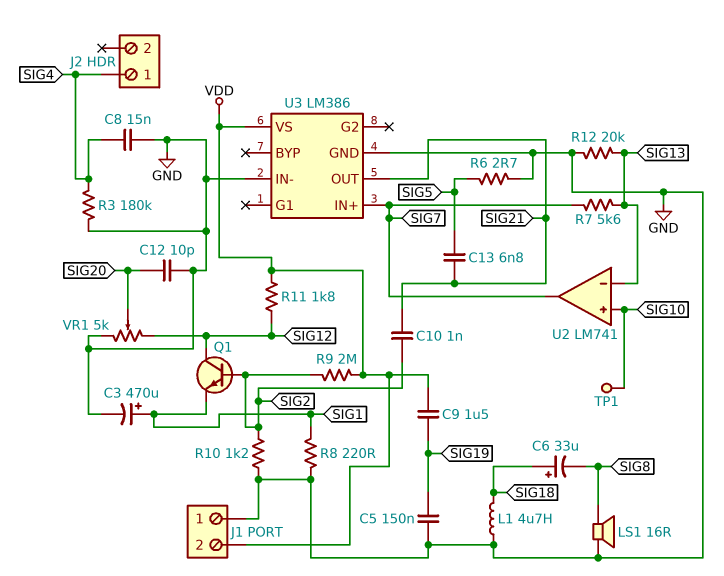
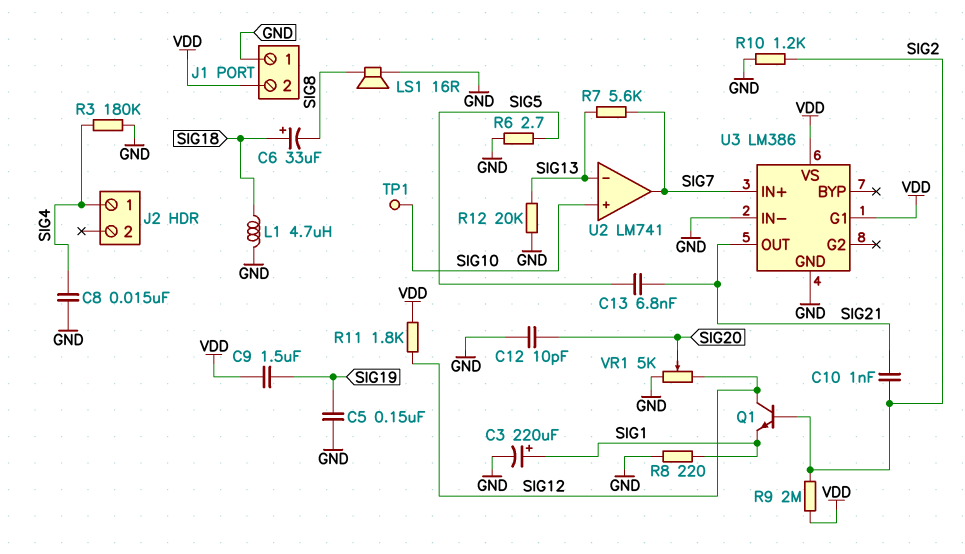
C3: 470uF (plus SIG1, minus GND) -> 220uF (plus SIG1, minus GND)
U3 pin G1: none -> VDD

